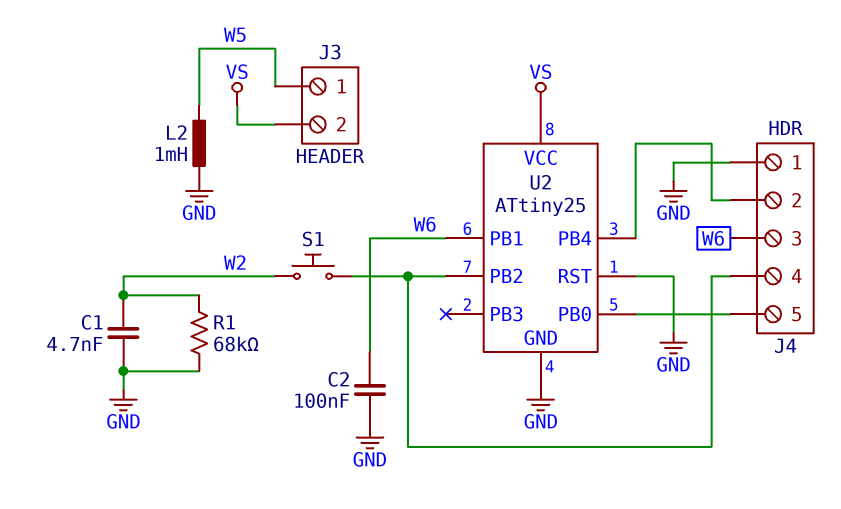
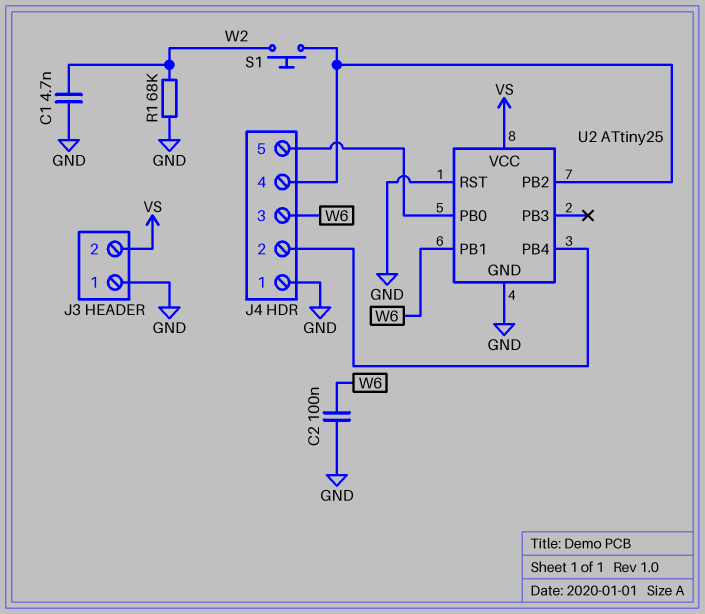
J3 pin 1: W5 -> GND
L2: 1mH (GND, W5) -> none

